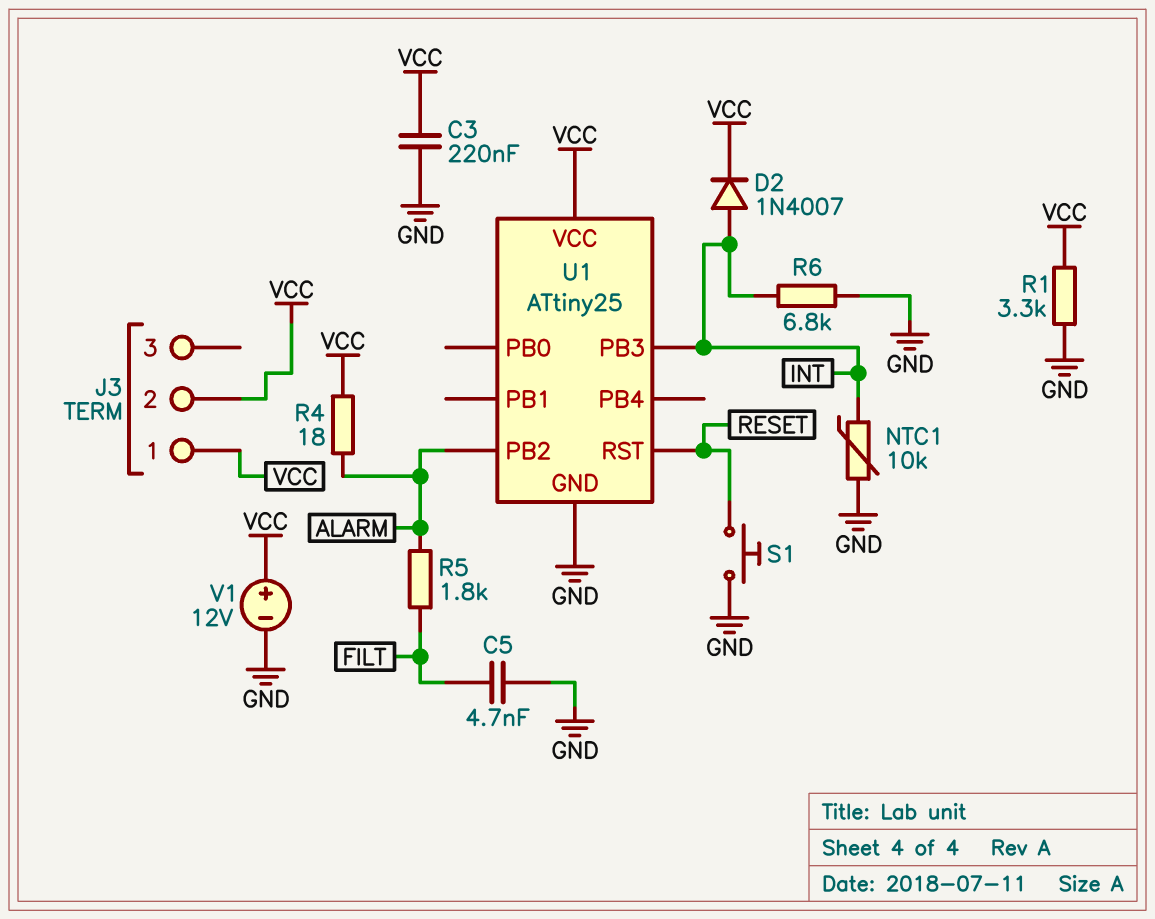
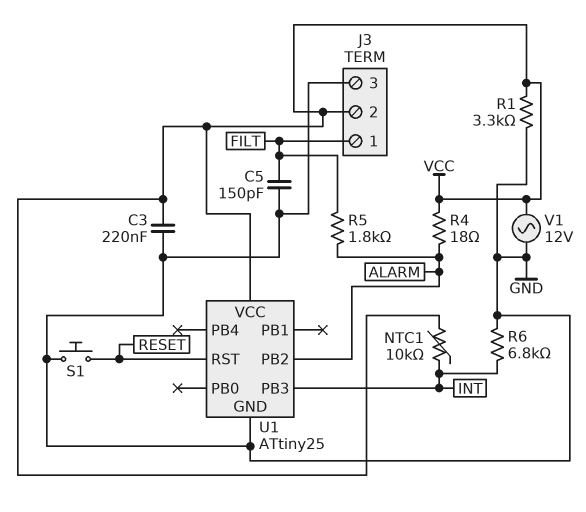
C5: 4.7nF (FILT, GND) -> 150pF (FILT, GND)
D2: diode 1N4007 (A INT, K VCC) -> none
J3 pin 1: VCC -> FILT
J3 pin 3: none -> GND
NTC1: 10k (GND, INT) -> 10k (INT, VCC)
V1: 12V (plus VCC, minus GND) -> AC 12V (GND, VCC)

